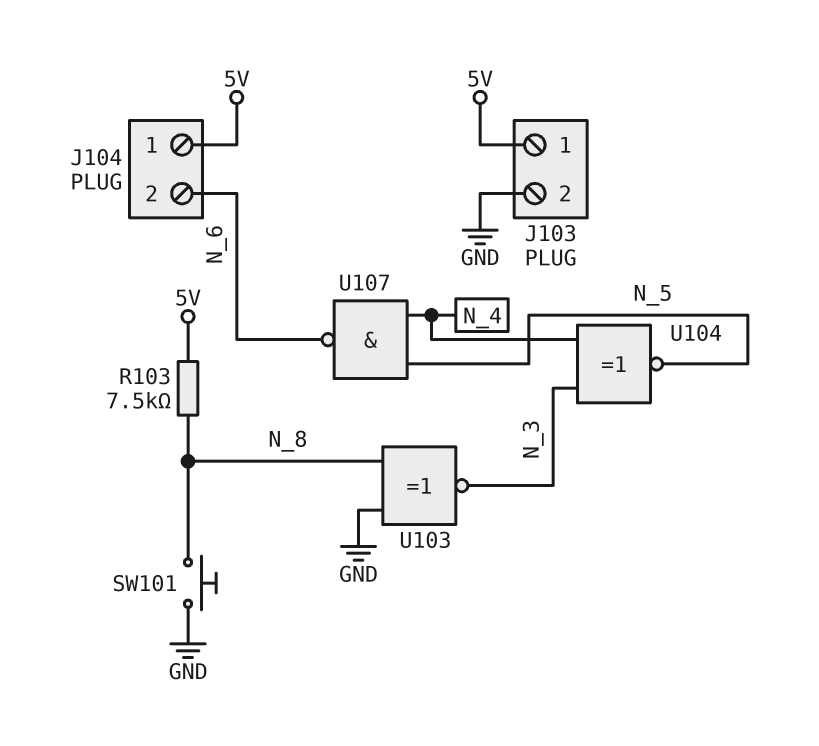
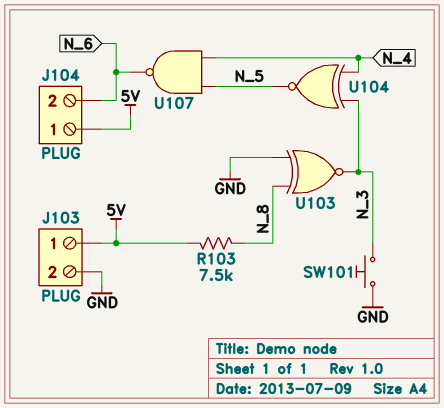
SW101: button (GND, N_8) -> button (GND, N_3)

